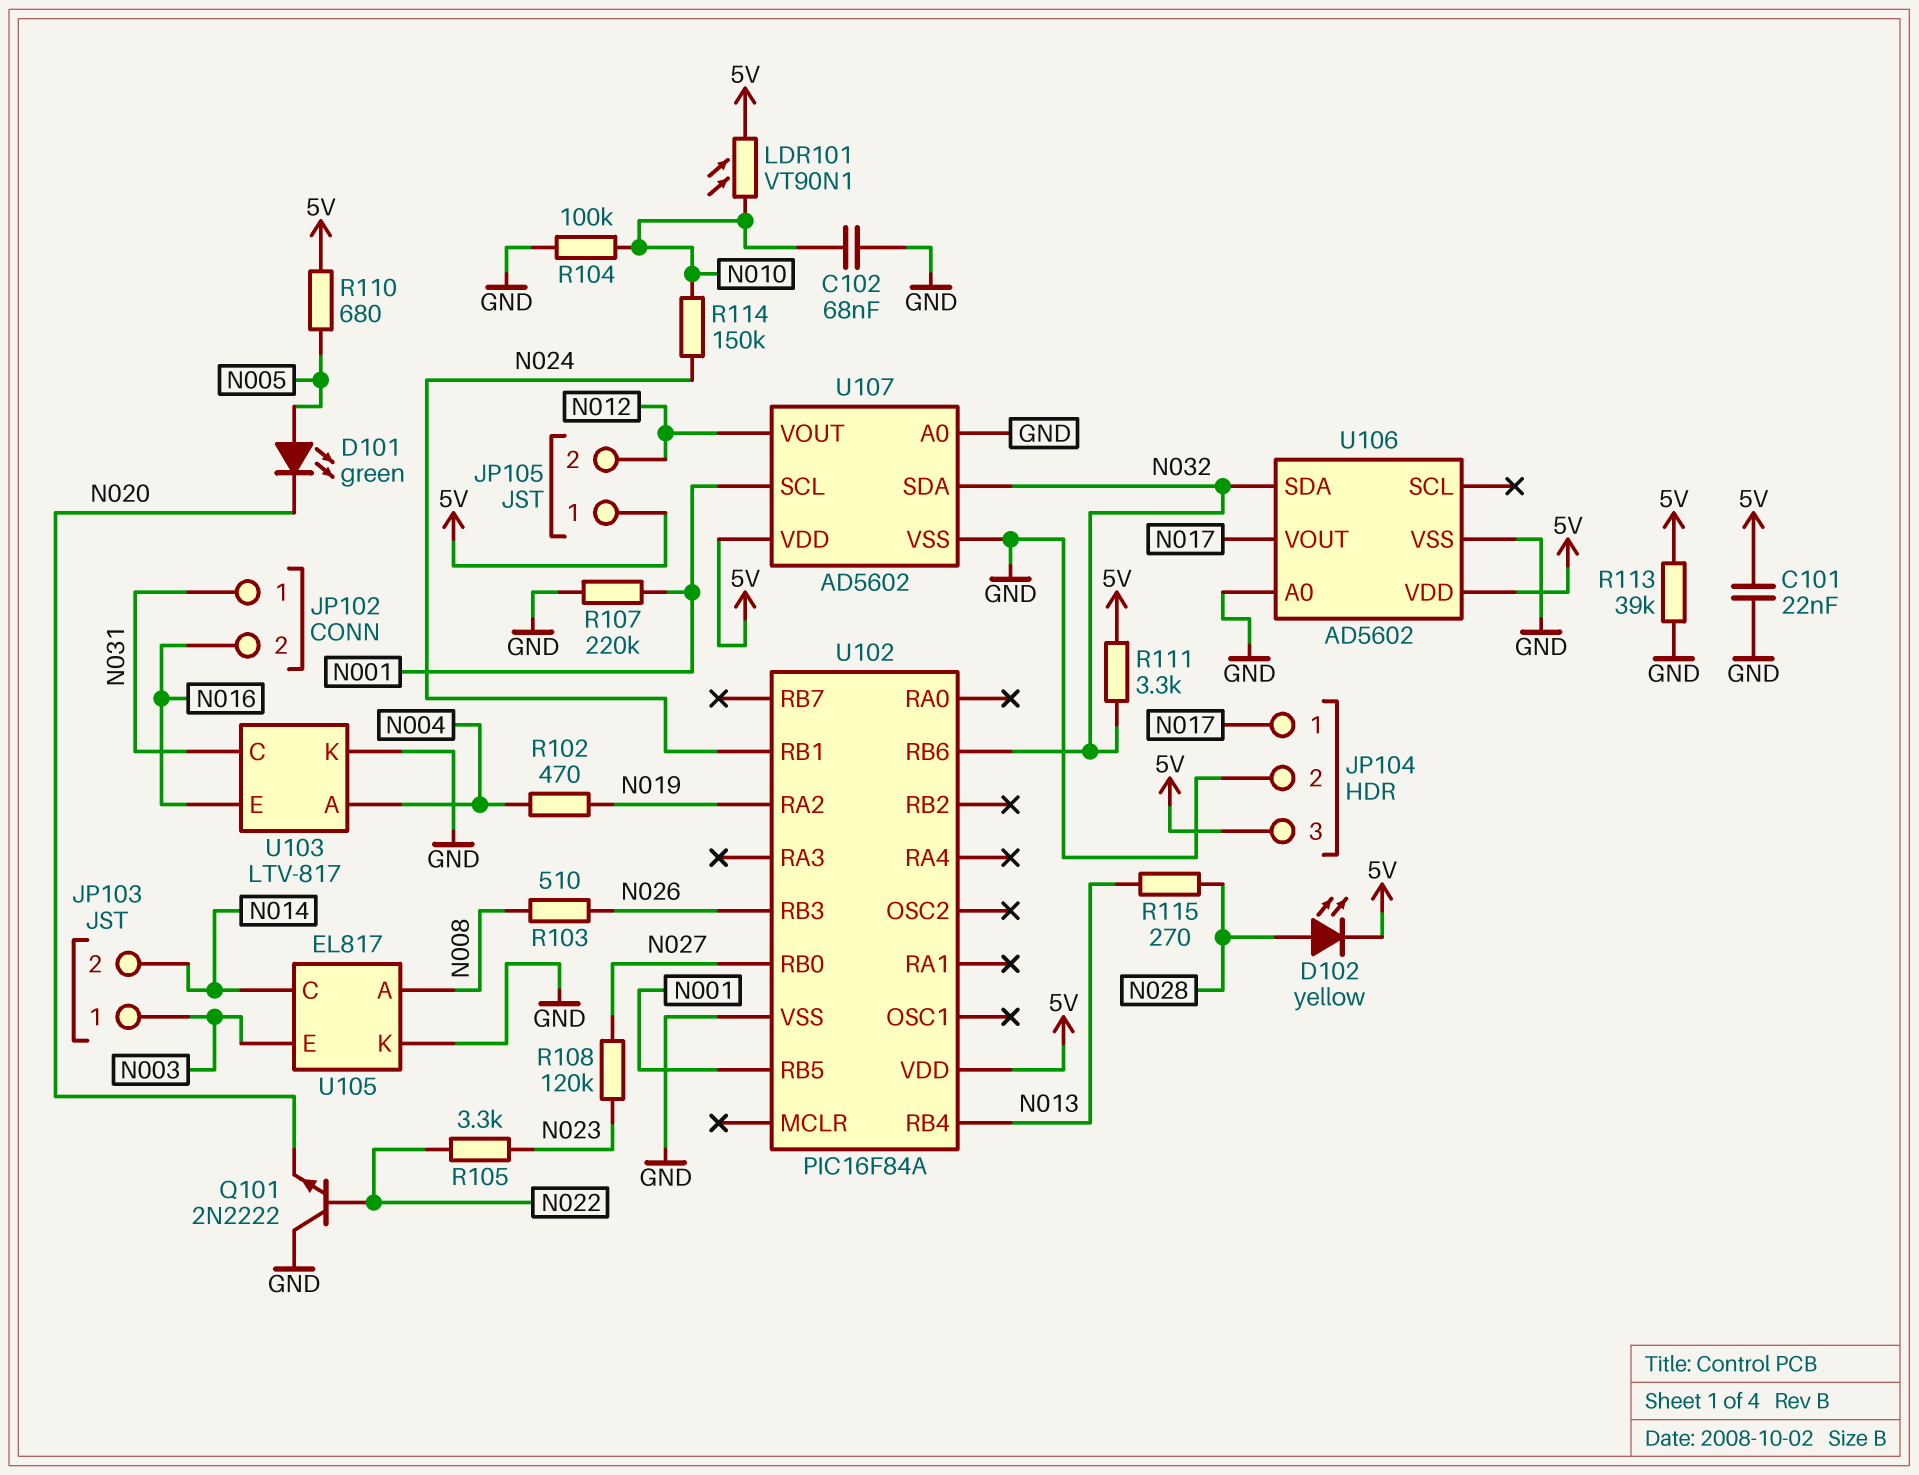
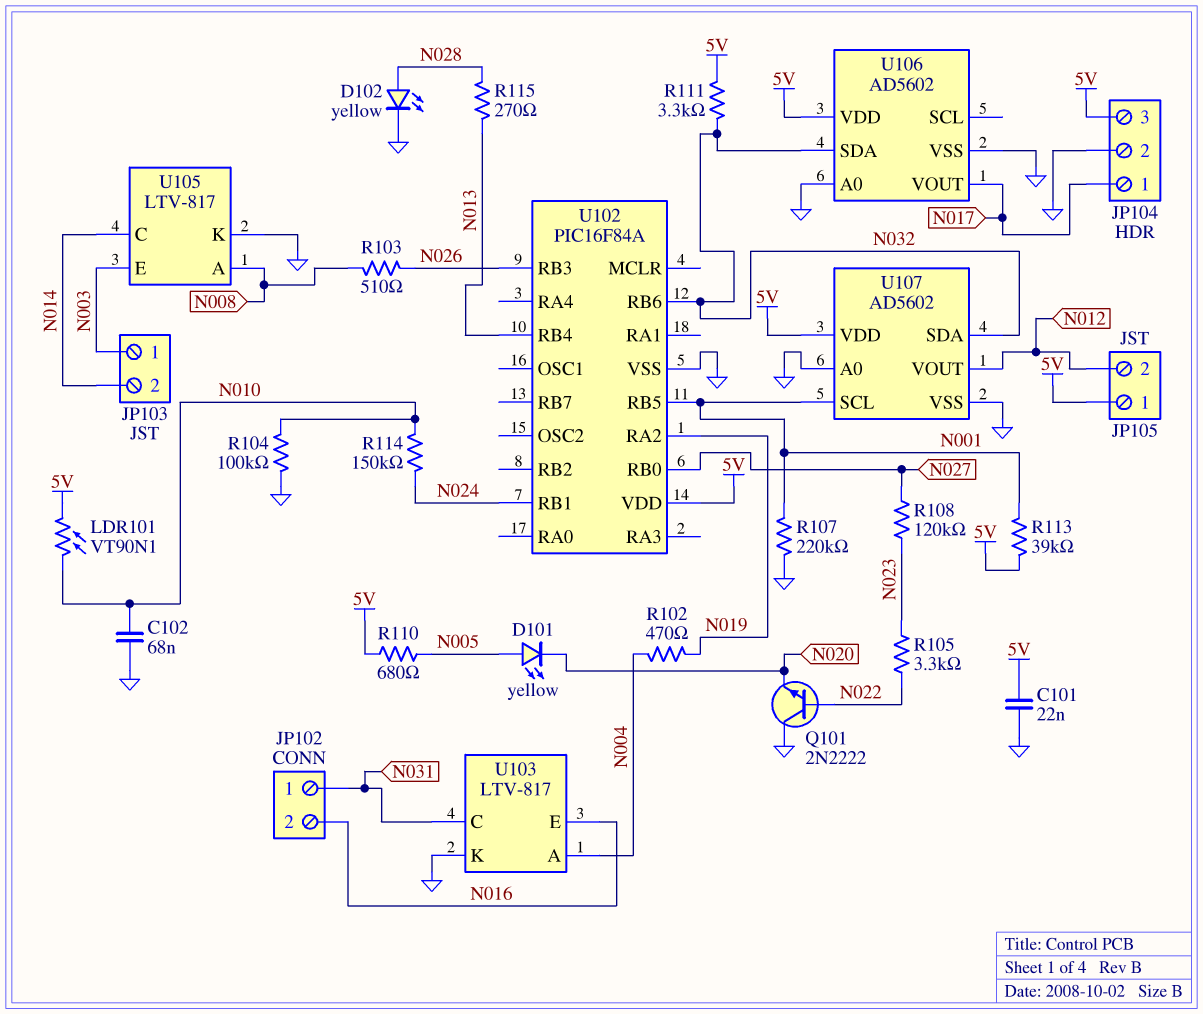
D101: LED green (A N005, K N020) -> LED yellow (A N005, K N020)
D102: LED yellow (A N028, K 5V) -> LED yellow (A N028, K GND)
R113: 39k (5V, GND) -> 39k (5V, N001)
U105: EL817 -> LTV-817

